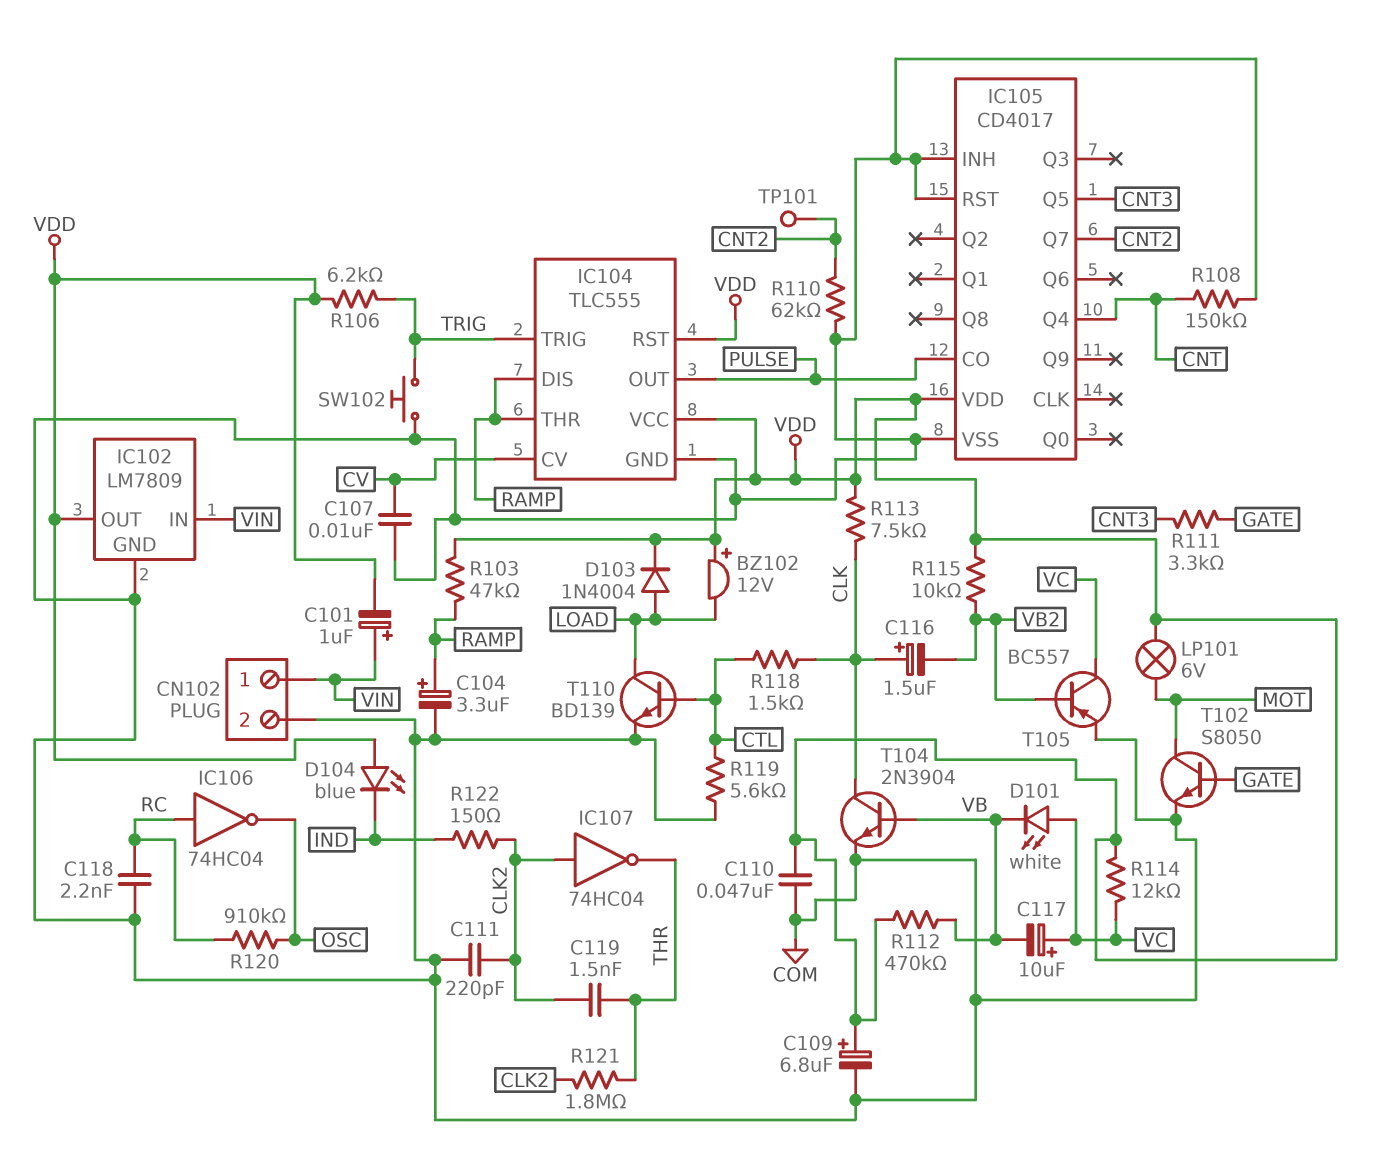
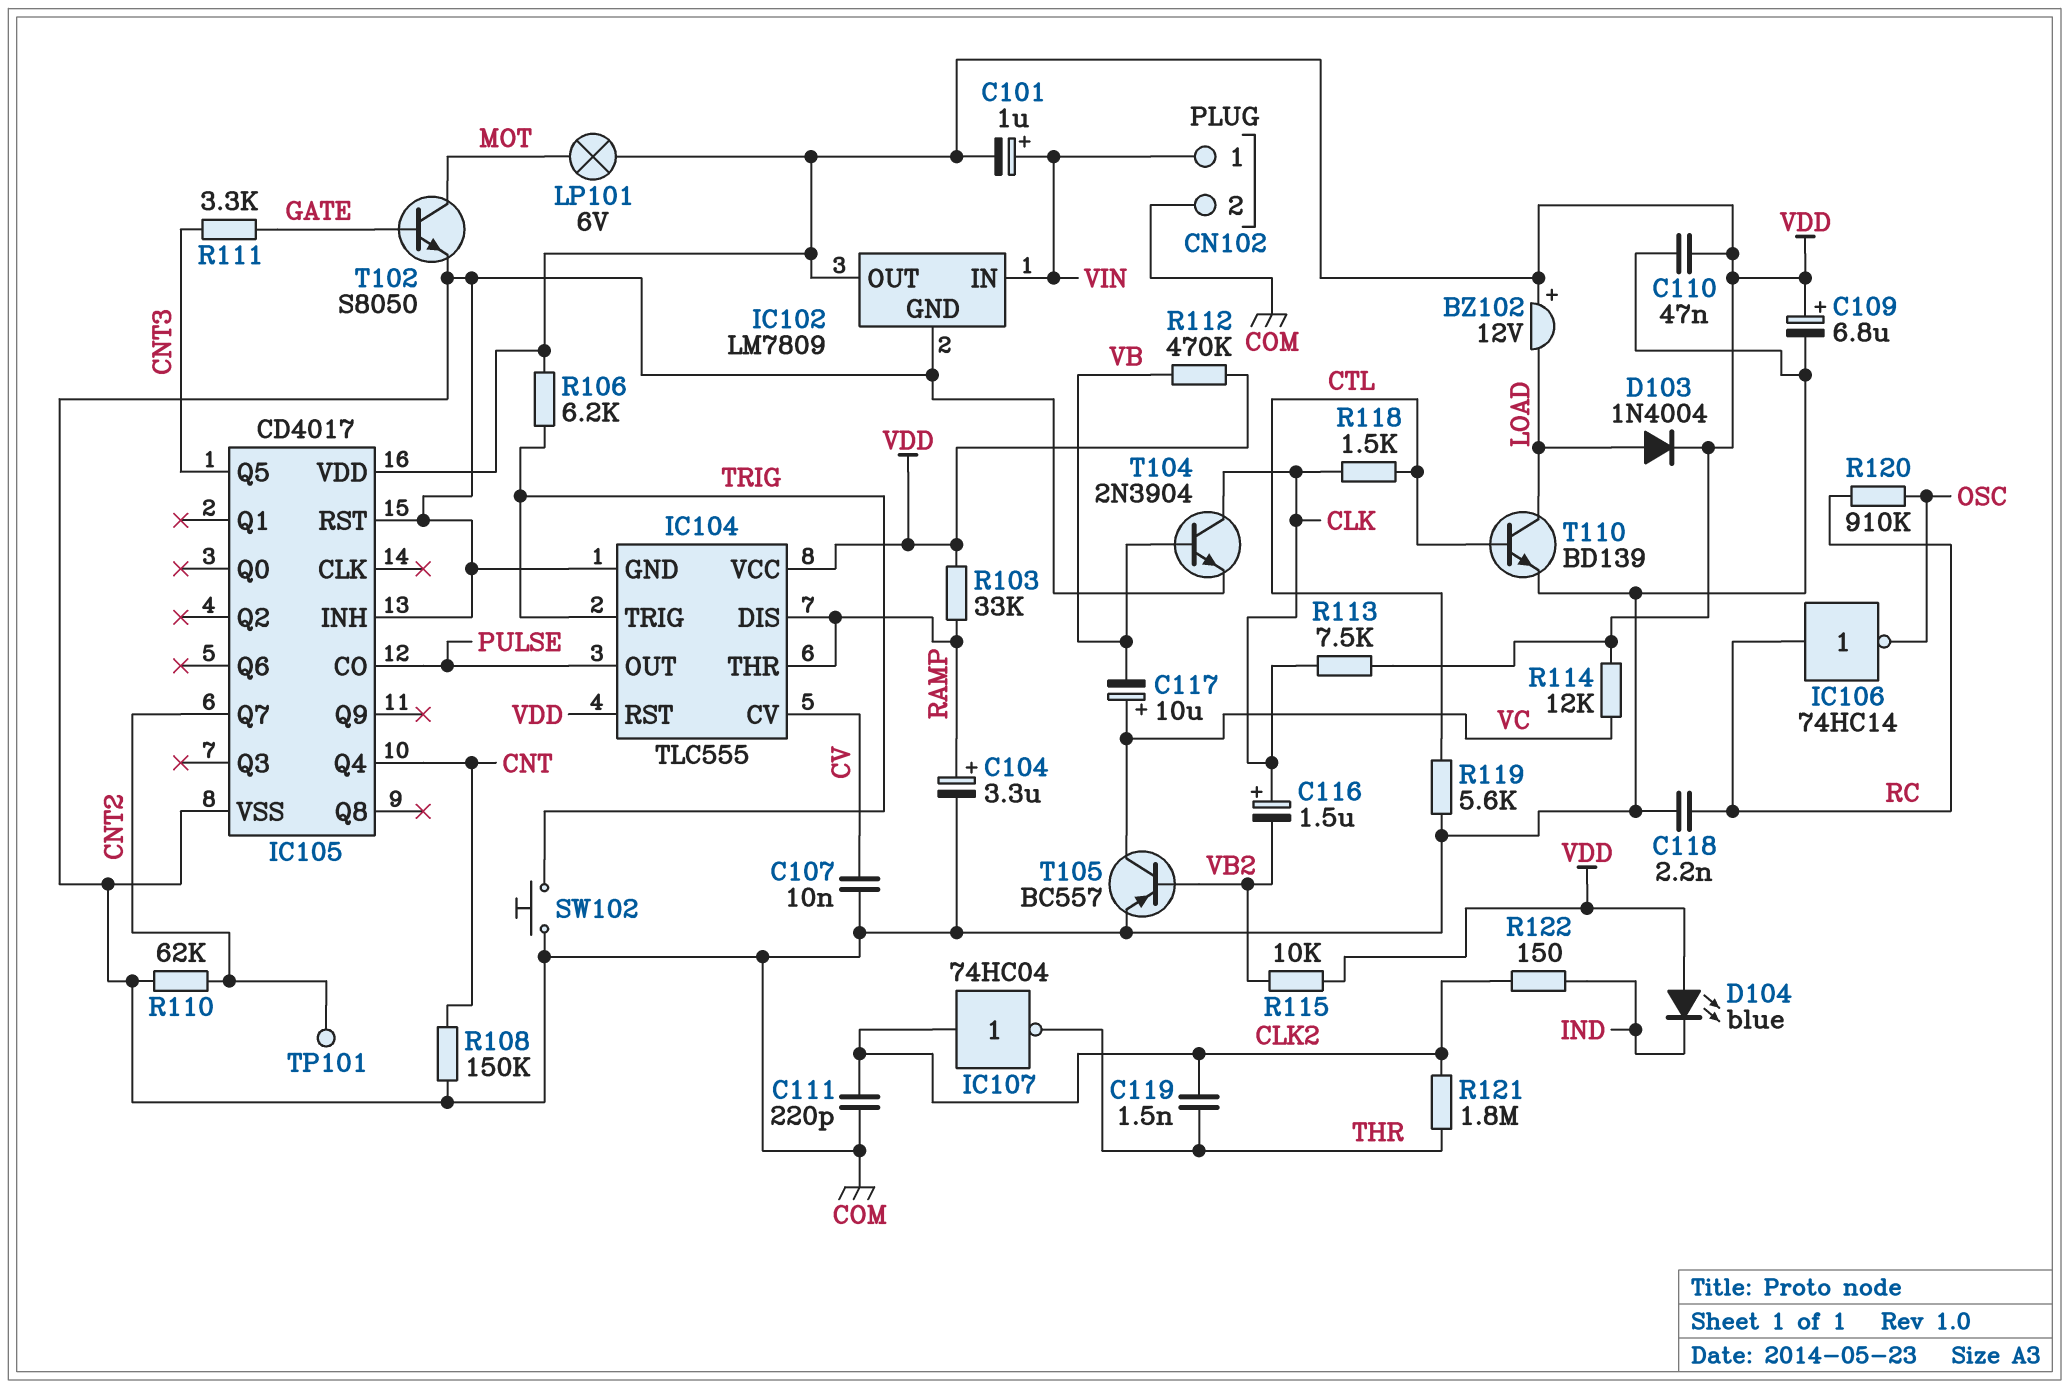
D101: LED white (A VC, K VB) -> none
IC106: NOT 74HC04 (in RC, out OSC) -> NOT 74HC14 (in RC, out OSC)
R103: 47k (RAMP, VDD) -> 33k (RAMP, VDD)

